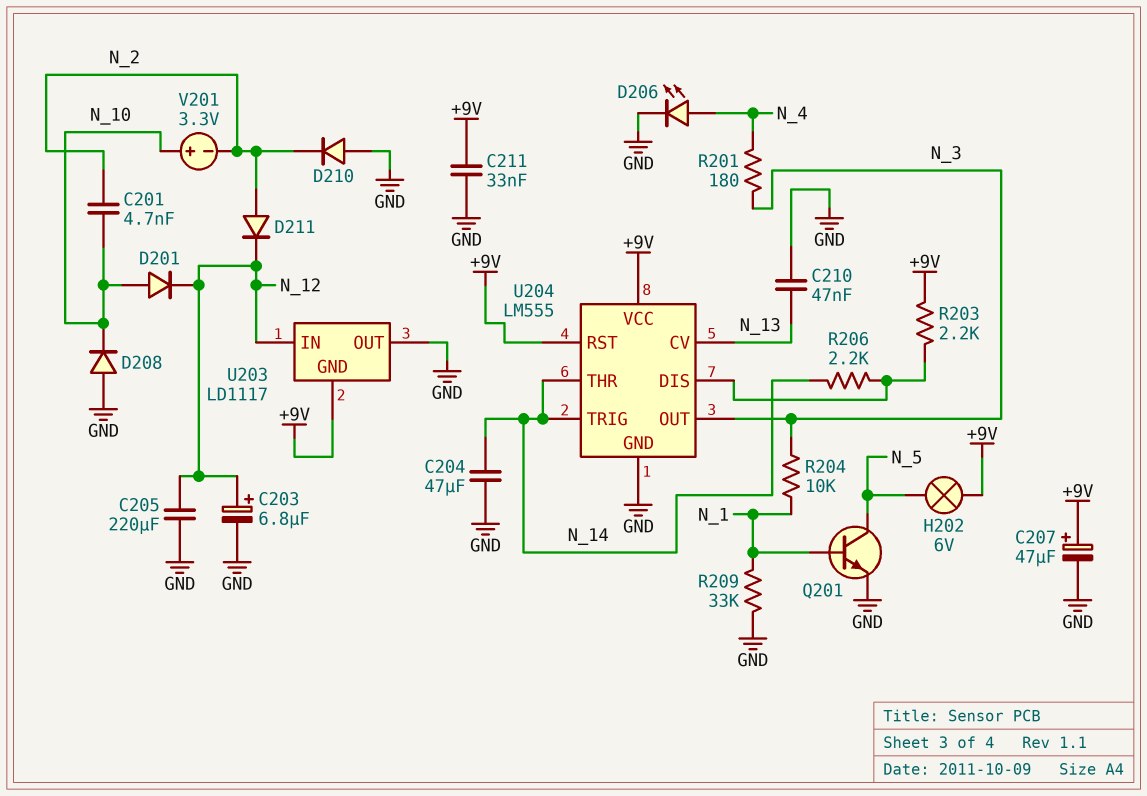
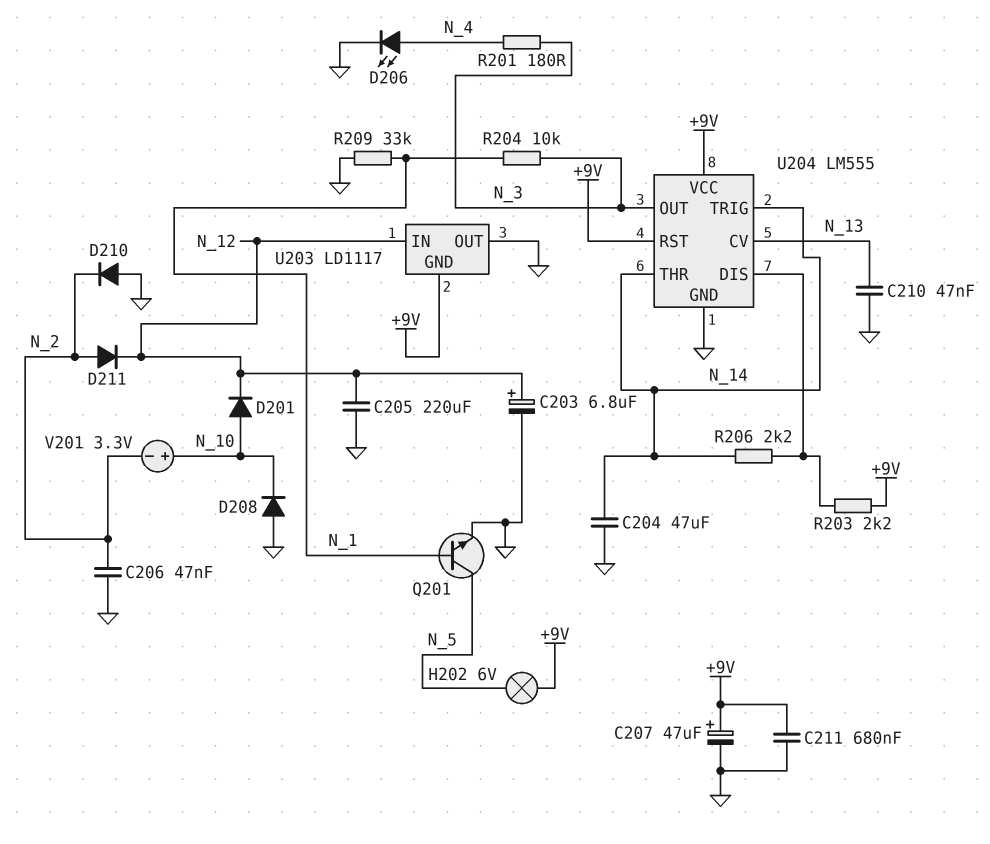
C201: 4.7nF (N_2, N_10) -> none
C206: none -> 47nF (GND, N_2)
C211: 33nF (+9V, GND) -> 680nF (+9V, GND)

